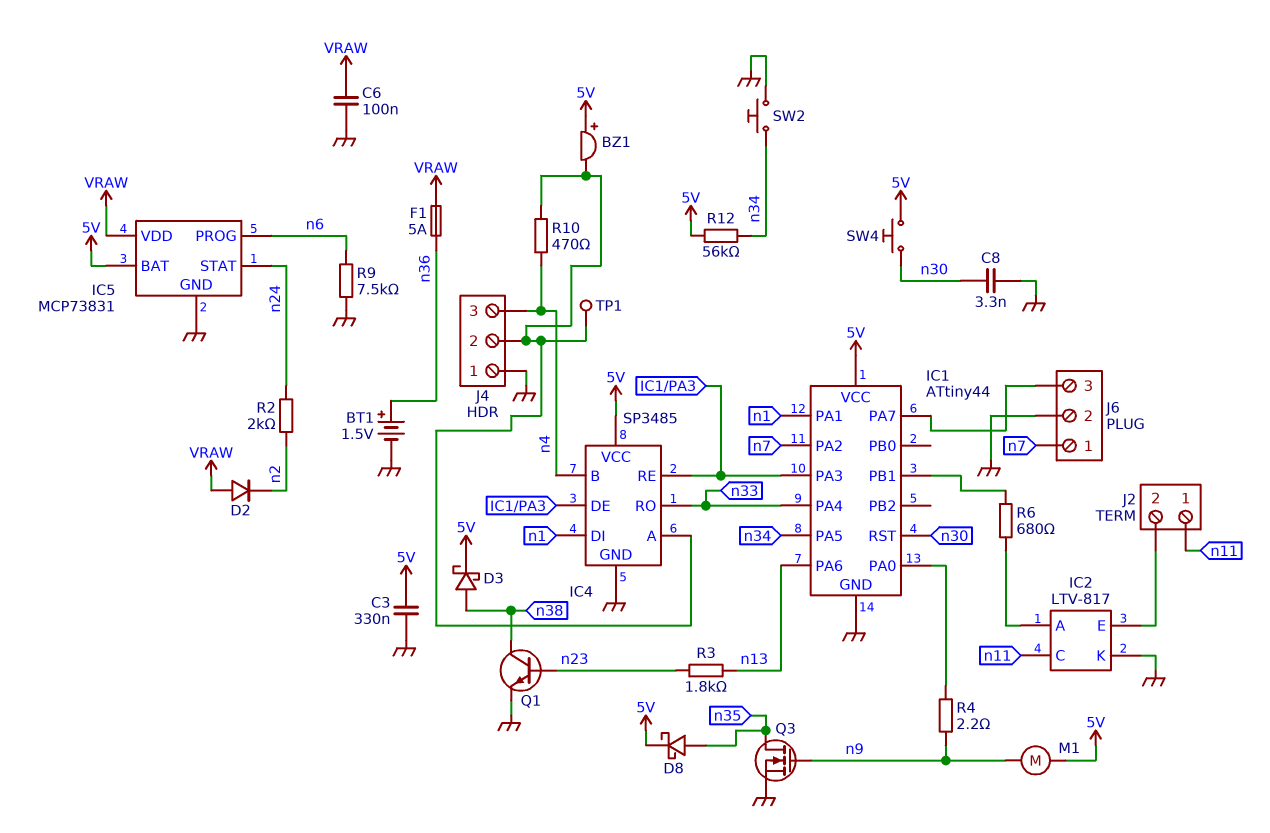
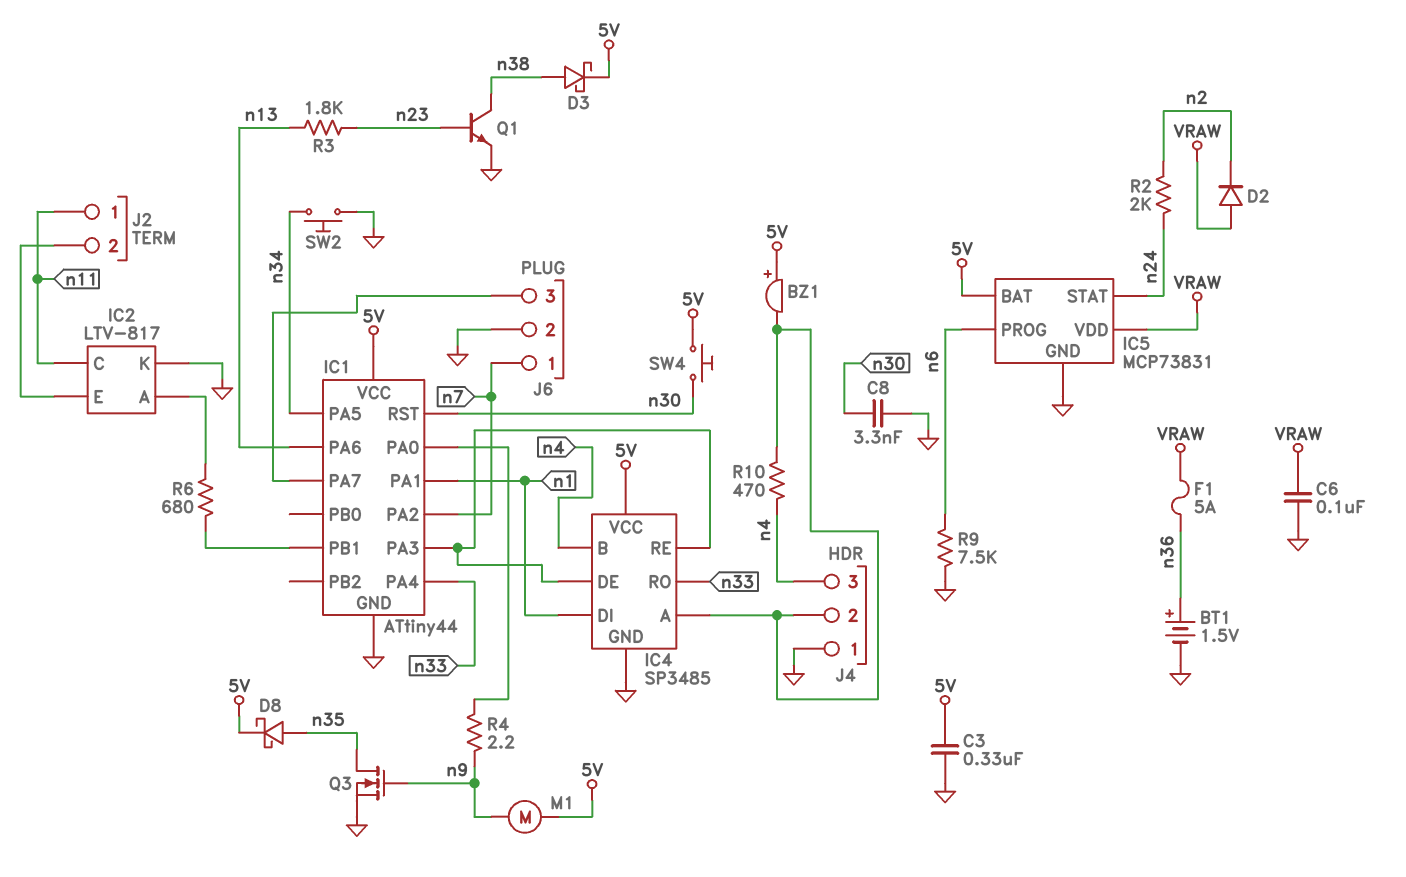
R12: 56k (5V, n34) -> none
TP1: test point (IC4/A) -> none

